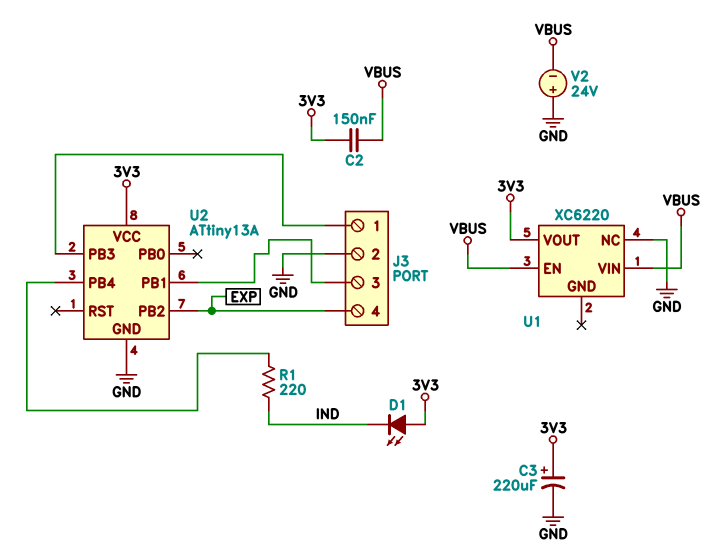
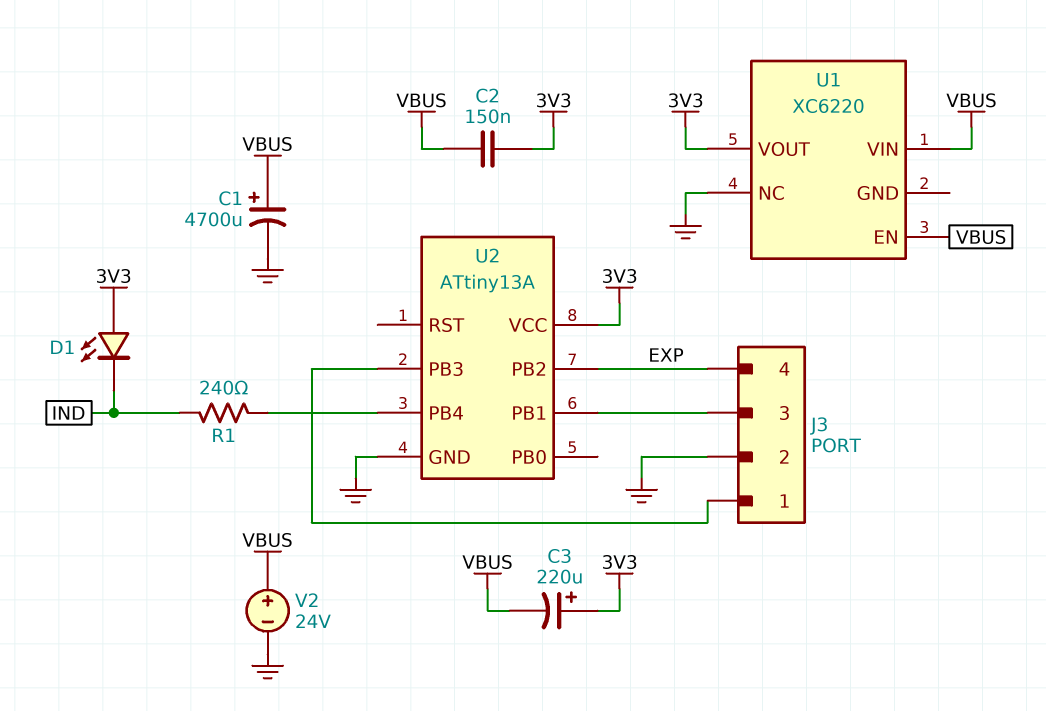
C1: none -> 4700uF (plus VBUS, minus GND)
C3: 220uF (plus 3V3, minus GND) -> 220uF (plus 3V3, minus VBUS)
R1: 220 (IND, U2/PB4) -> 240 (IND, U2/PB4)
V2: 24V (plus GND, minus VBUS) -> 24V (plus VBUS, minus GND)

